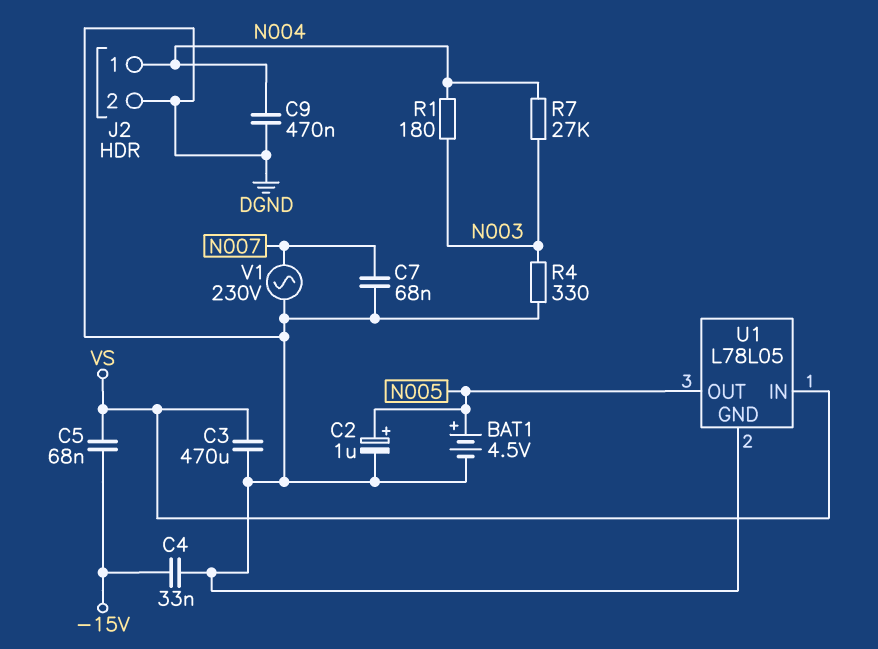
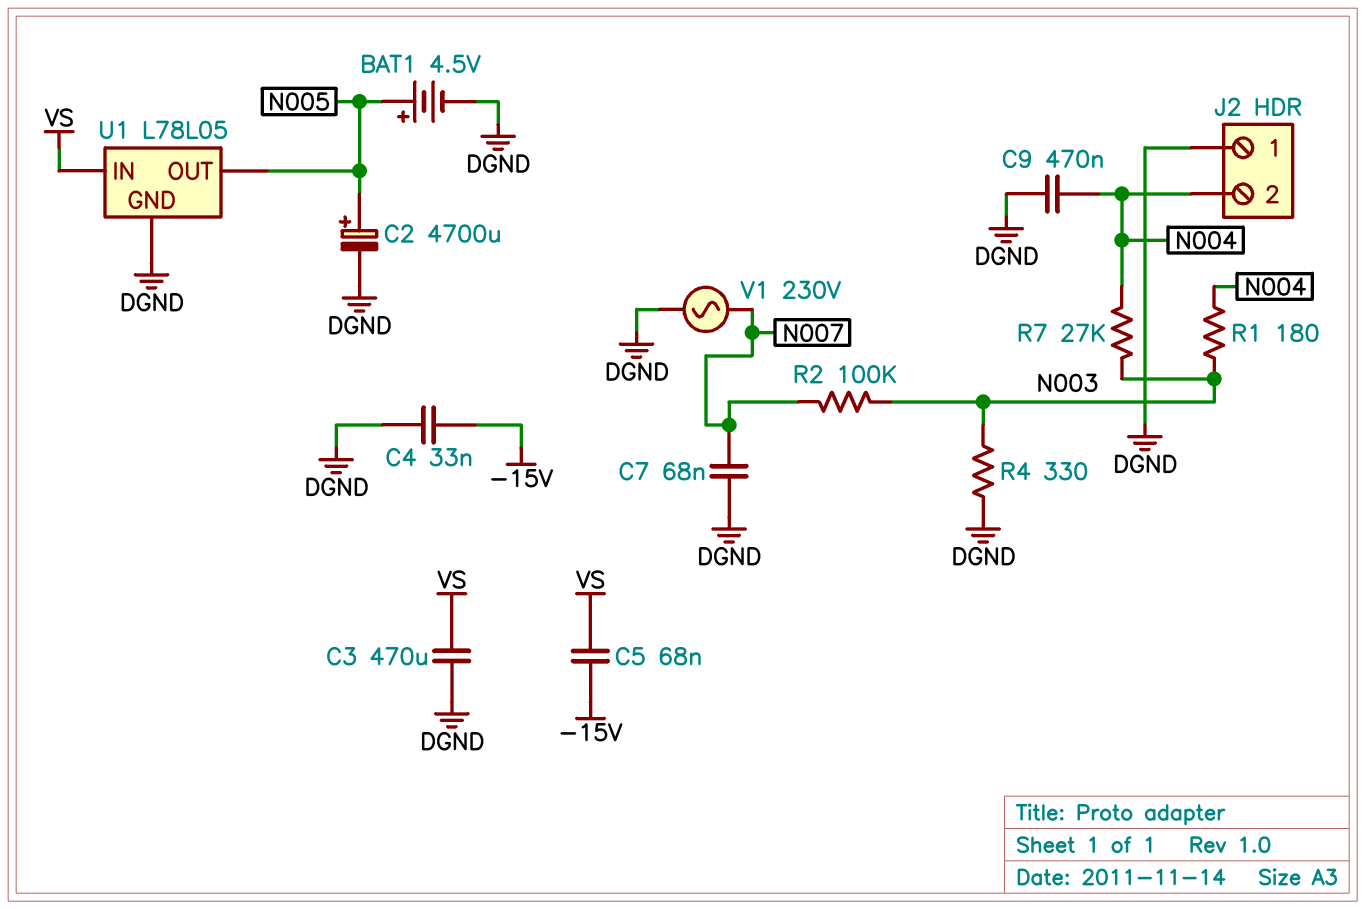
C2: 1uF (plus N005, minus DGND) -> 4700uF (plus N005, minus DGND)
J2 pin 1: N004 -> DGND
J2 pin 2: DGND -> N004
R2: none -> 100k (N003, N007)

